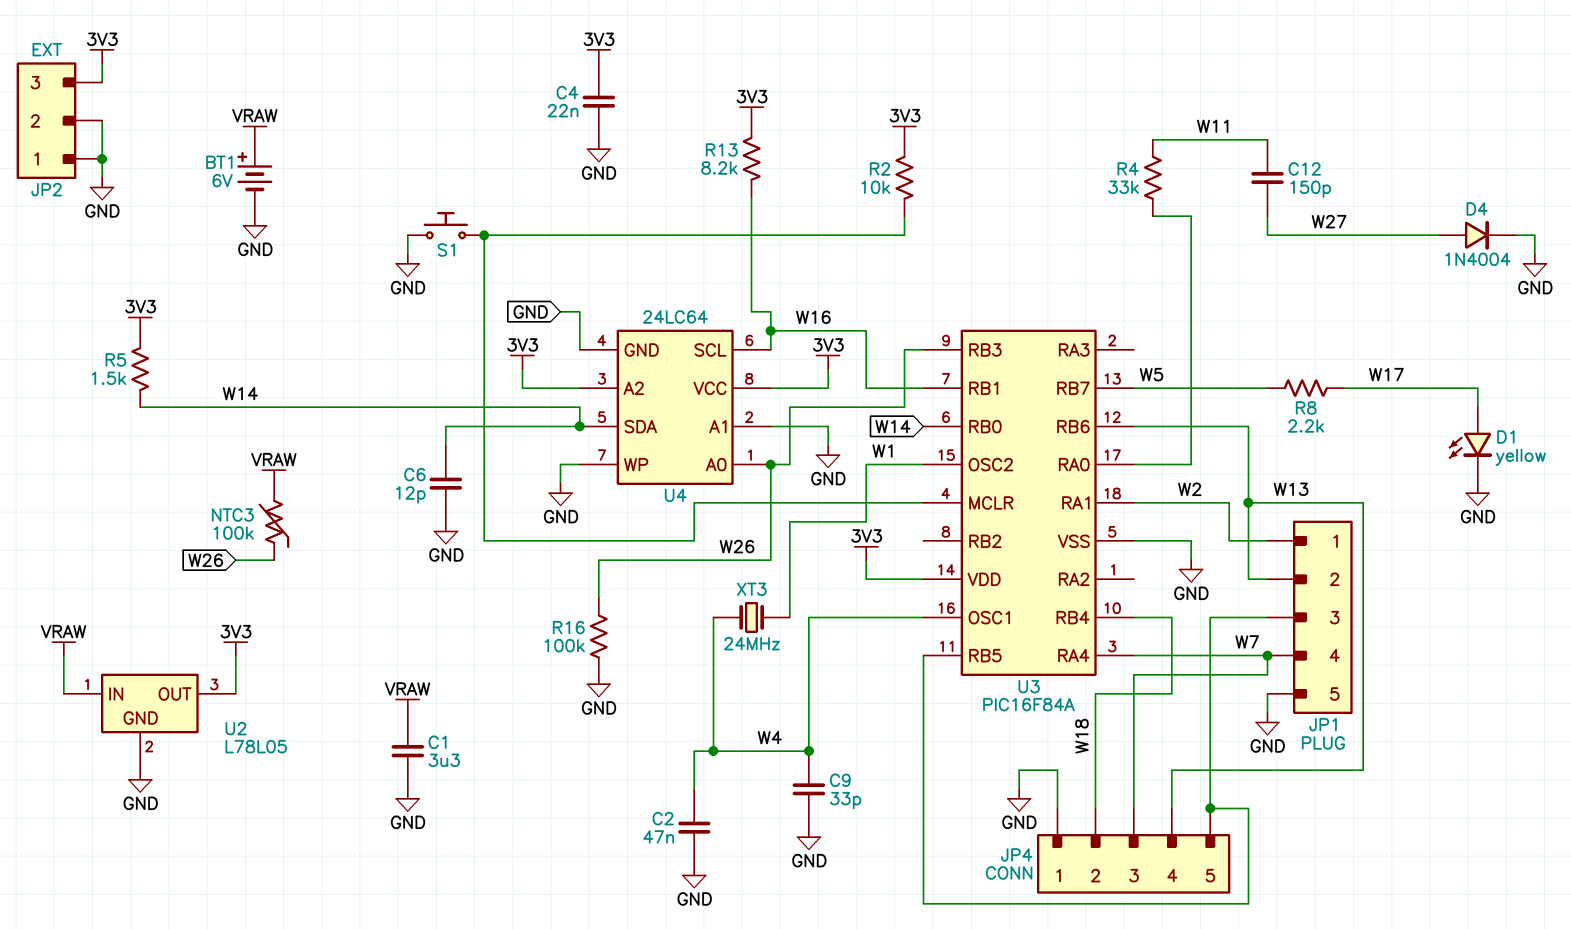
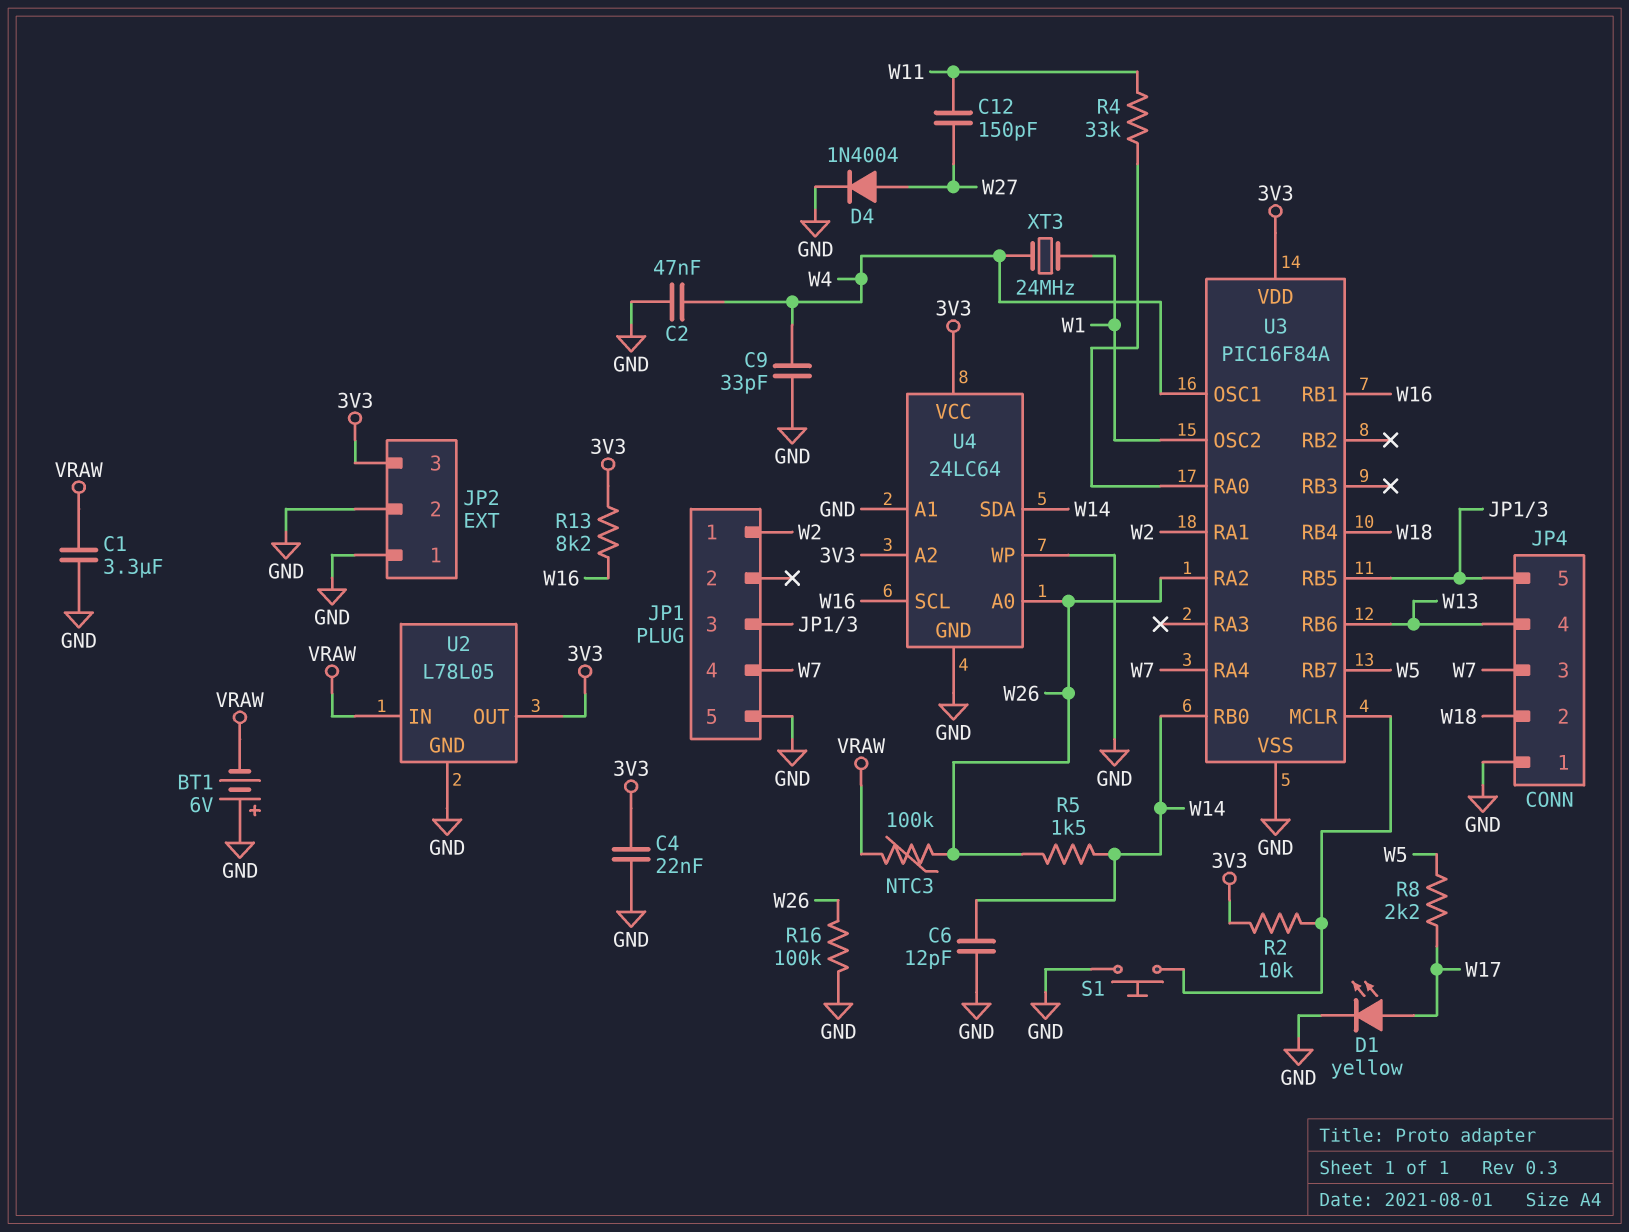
BT1: 6V (plus VRAW, minus GND) -> 6V (plus GND, minus VRAW)
JP1 pin 2: W13 -> none
R5: 1.5k (3V3, W14) -> 1.5k (W14, W26)
U3 pin RA2: none -> W26
U3 pin RB3: W26 -> none

